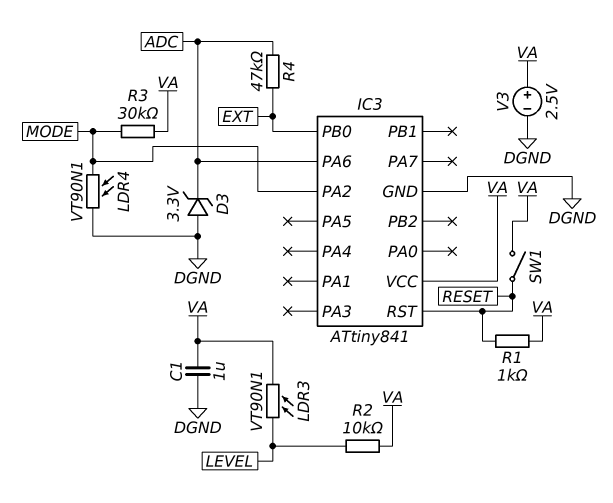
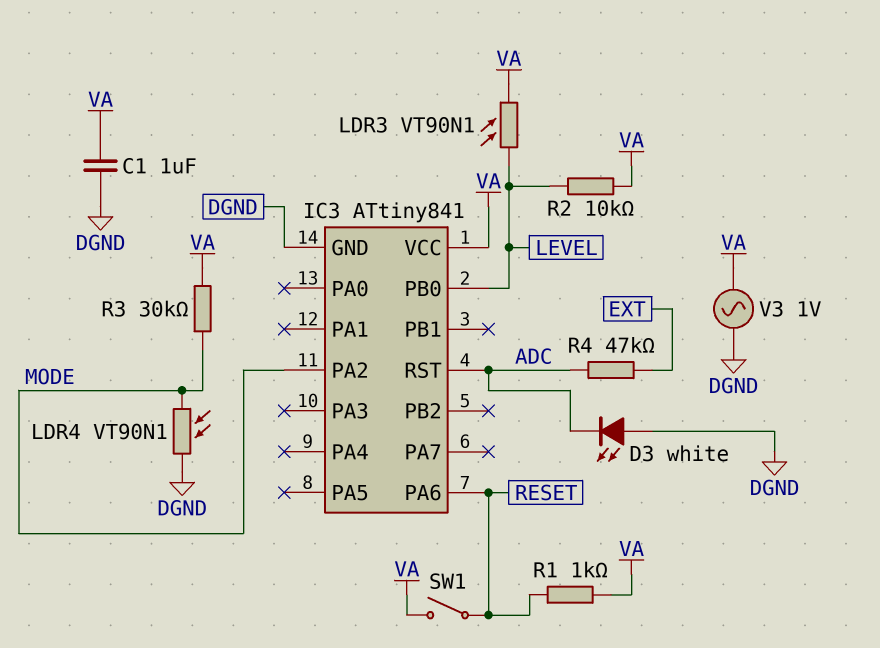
D3: zener 3.3V (A DGND, K ADC) -> LED white (A DGND, K ADC)
IC3 pin PA6: ADC -> RESET
IC3 pin PB0: EXT -> LEVEL
IC3 pin RST: RESET -> ADC
V3: 2.5V (plus VA, minus DGND) -> AC 1V (DGND, VA)

